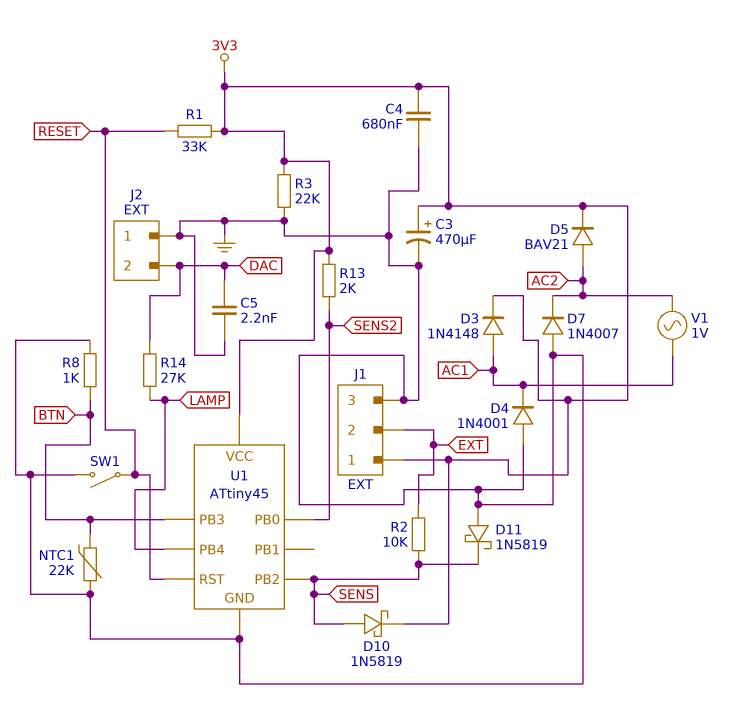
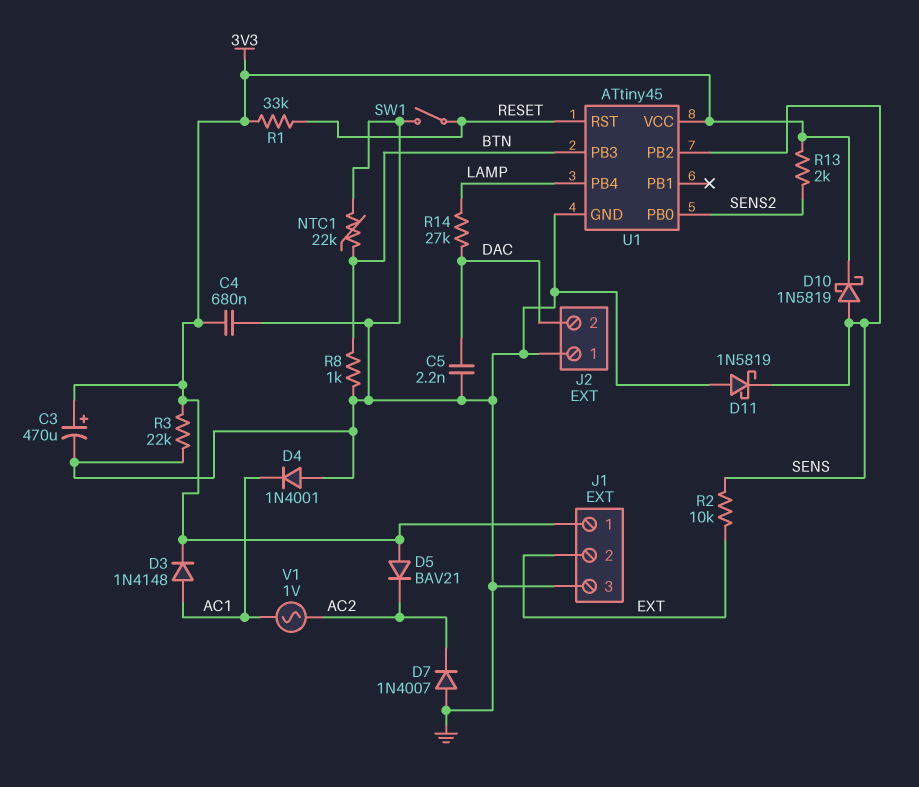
D5: diode BAV21 (A AC2, K 3V3) -> diode BAV21 (A 3V3, K AC2)

